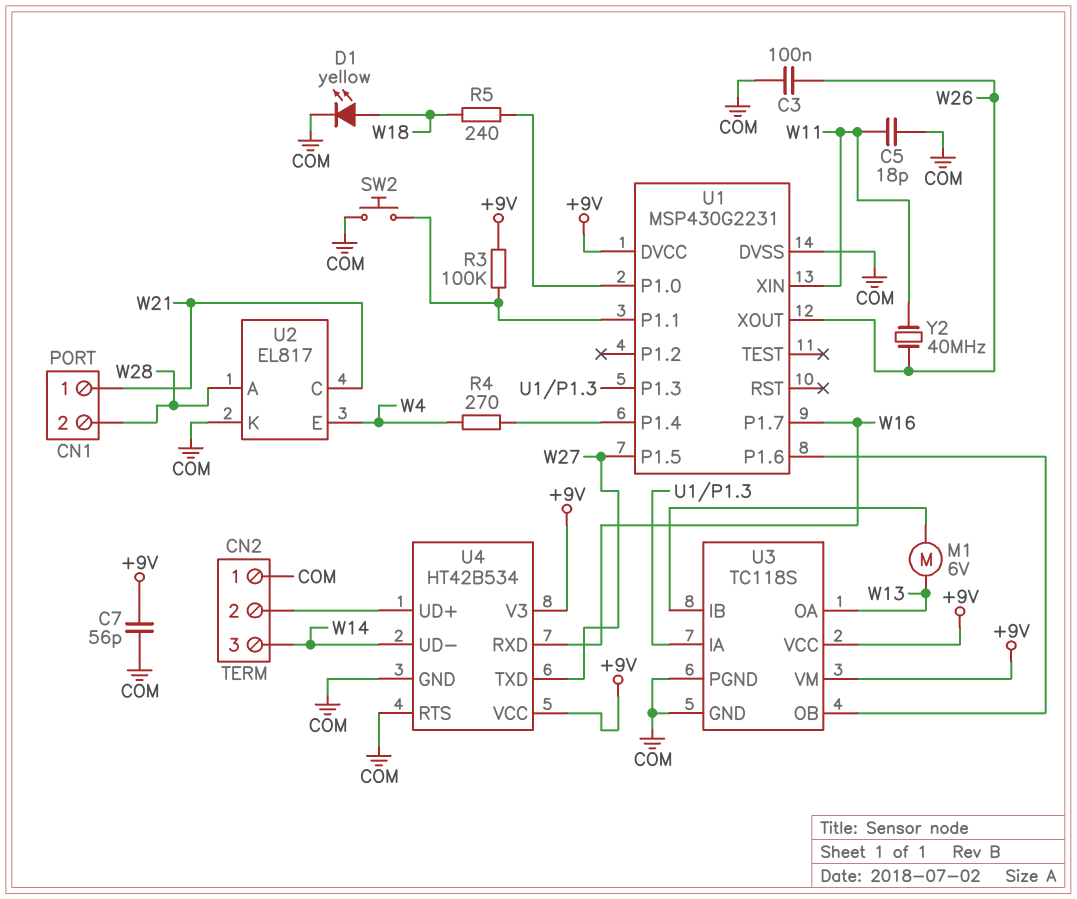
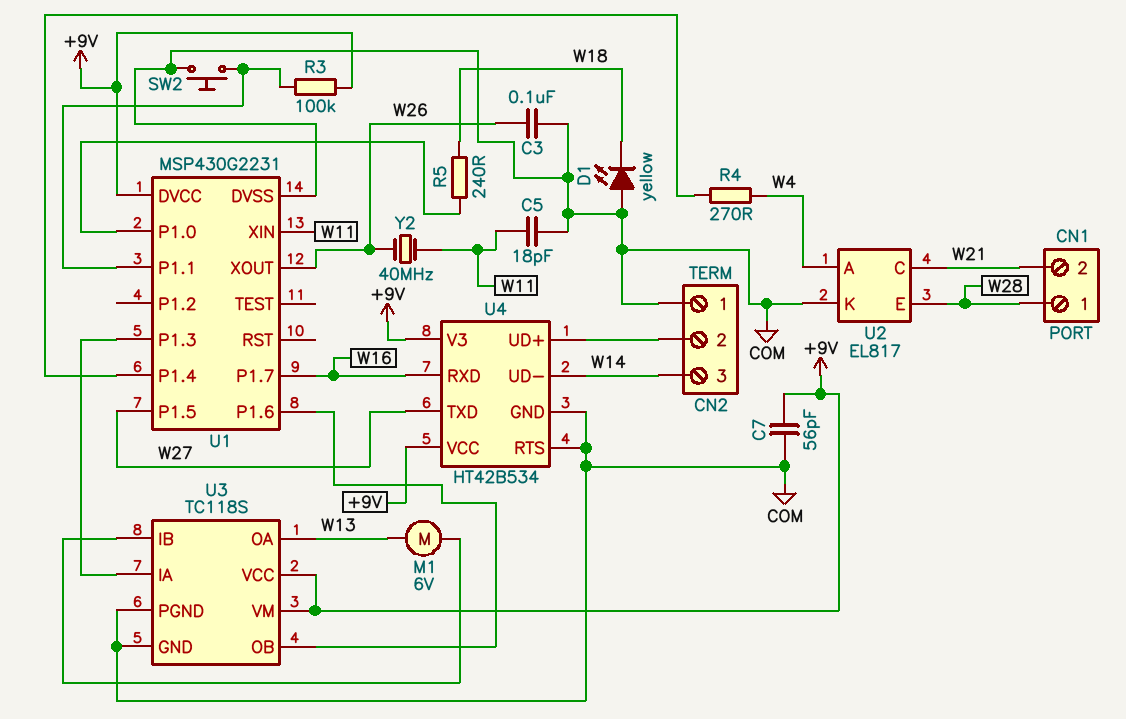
CN1 pin 1: W21 -> W28
CN1 pin 2: W28 -> W21
D1: LED yellow (A W18, K COM) -> LED yellow (A COM, K W18)
U2 pin A: W28 -> W4
U2 pin E: W4 -> W28

